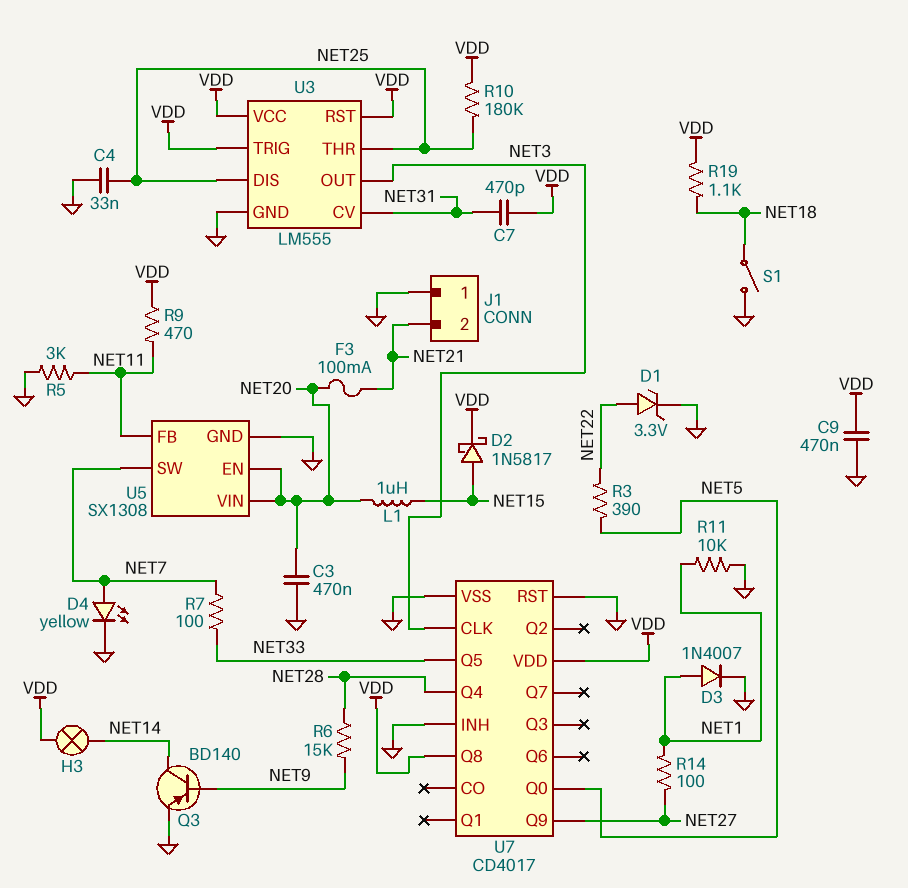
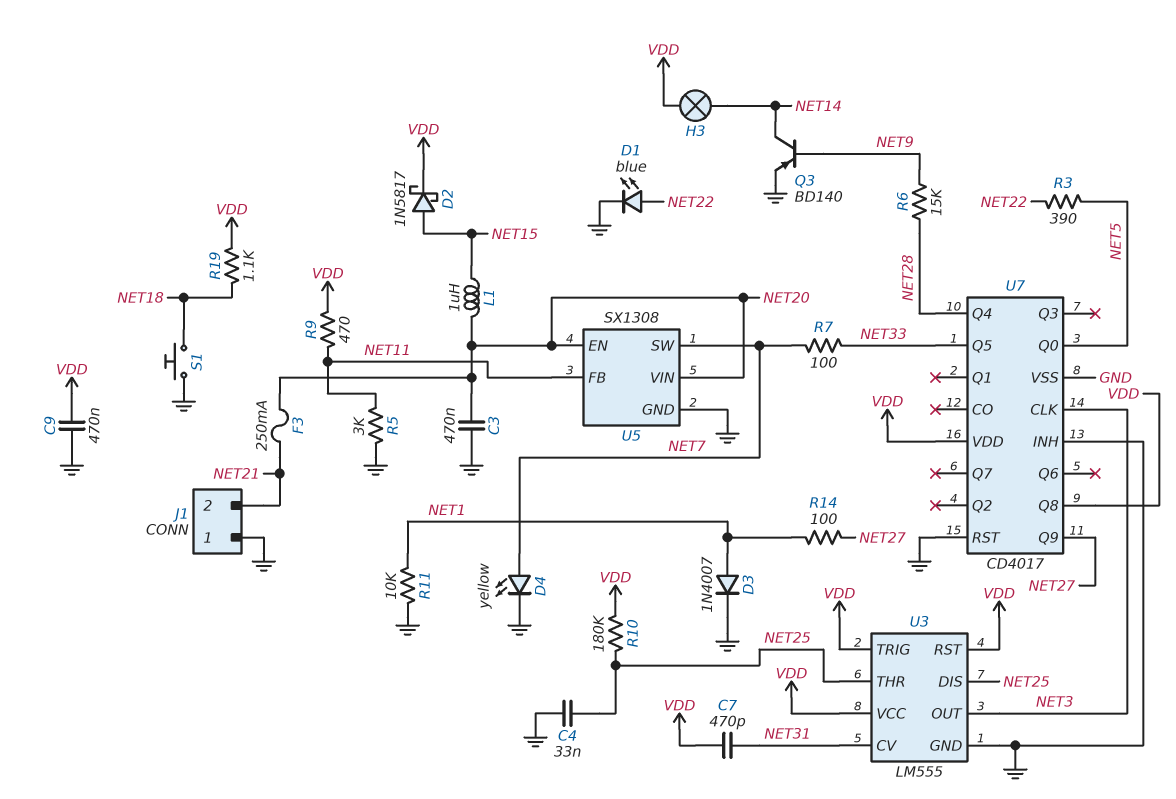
D1: zener 3.3V (A NET22, K GND) -> LED blue (A NET22, K GND)
F3: 100mA (NET20, NET21) -> 250mA (NET20, NET21)
S1: switch (GND, NET18) -> button (GND, NET18)

